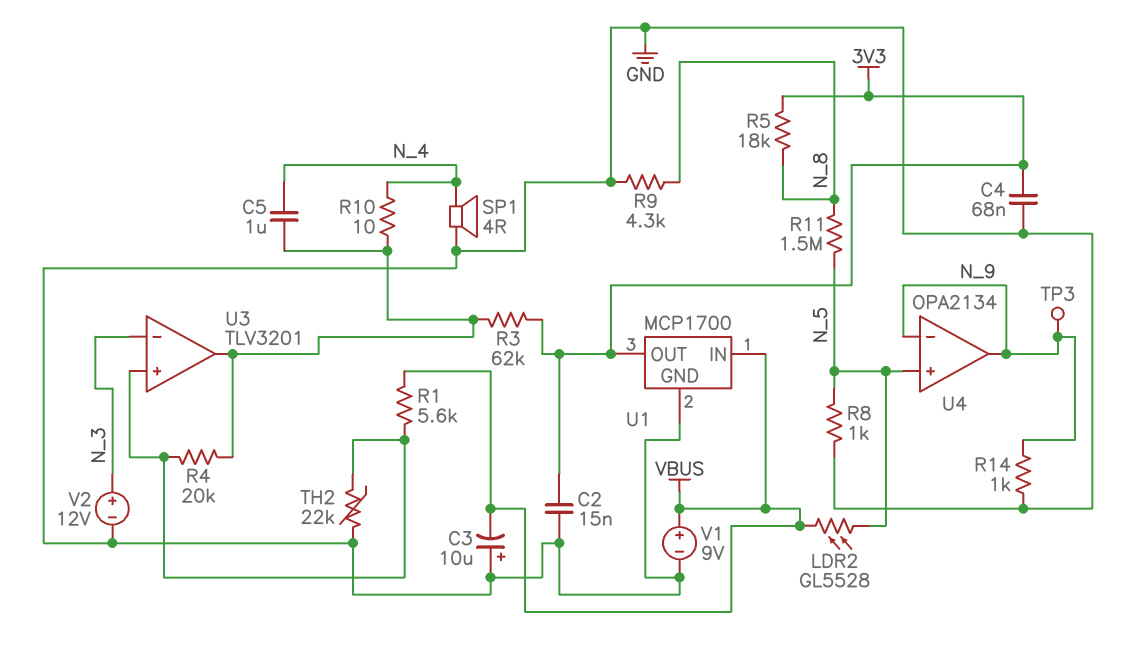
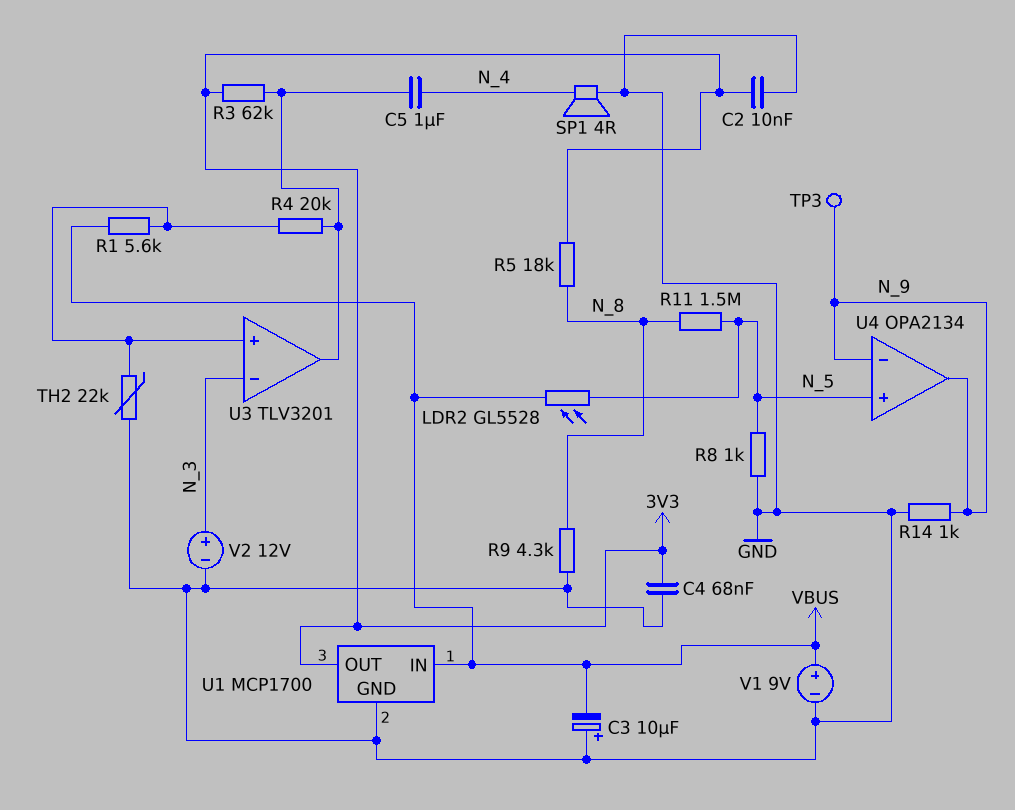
C2: 15nF (3V3, GND) -> 10nF (3V3, GND)
R10: 10 (N_4, U3/out) -> none

